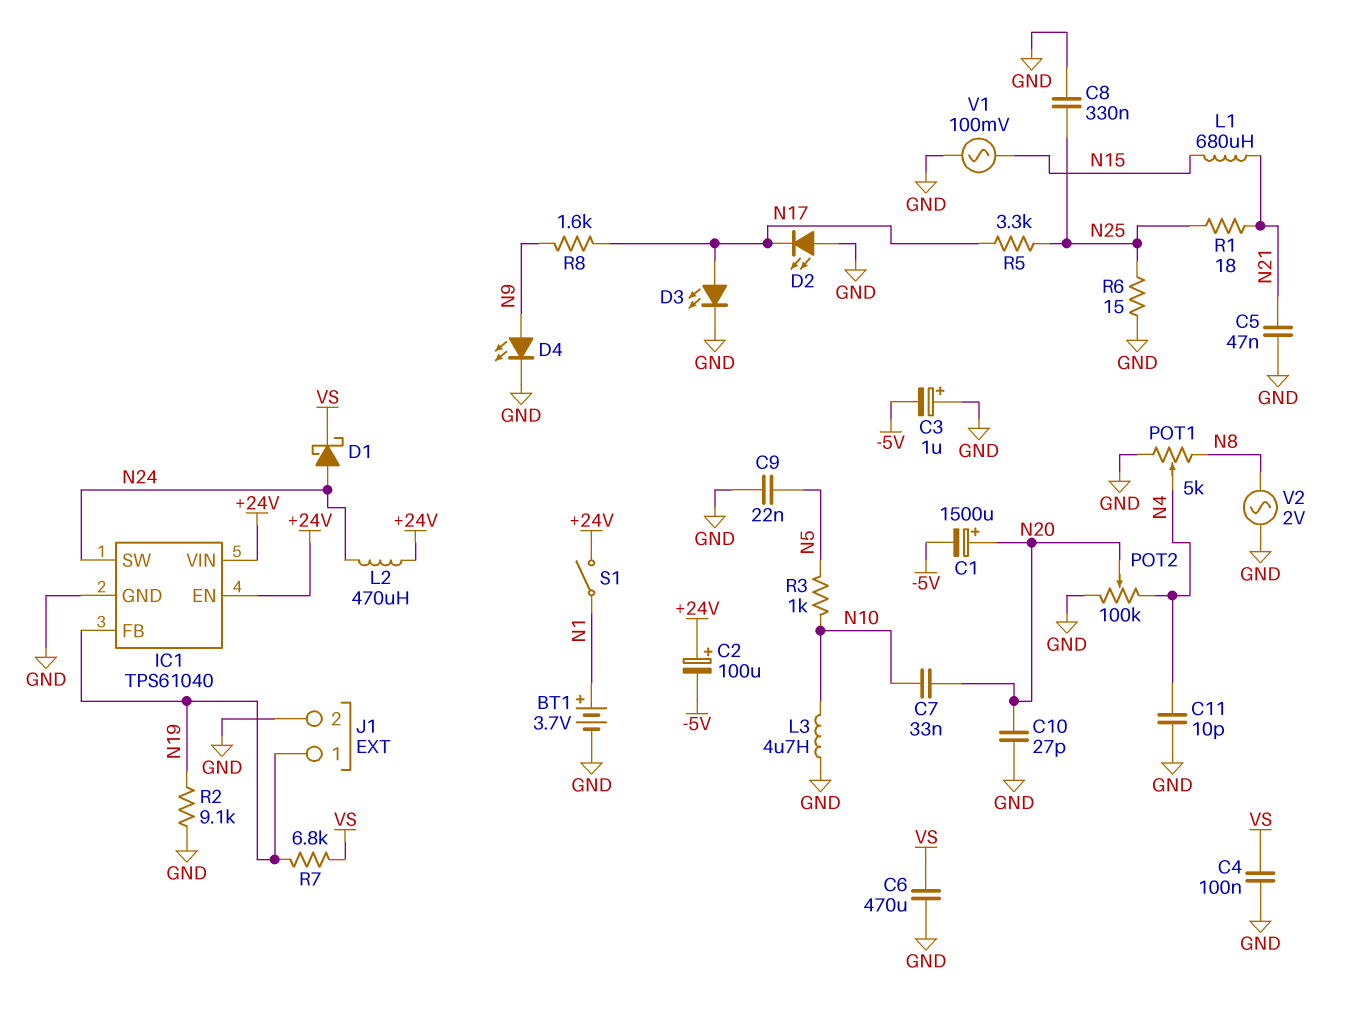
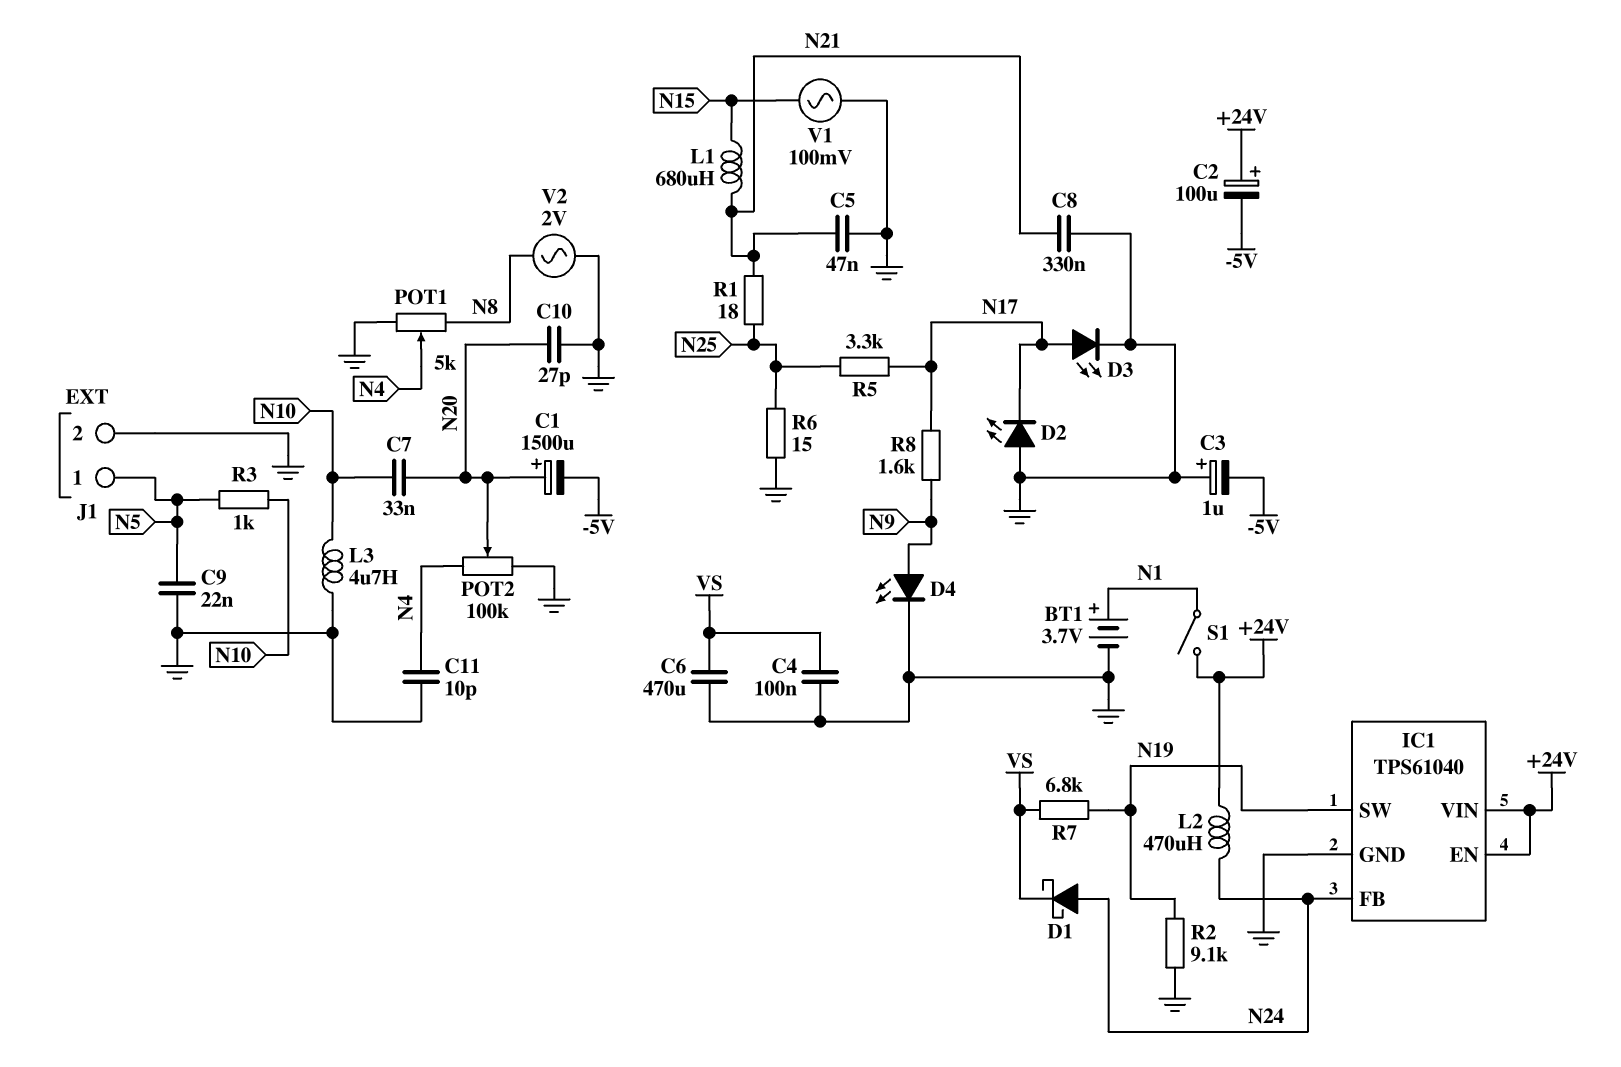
C8: 330nF (GND, N25) -> 330nF (GND, N21)
IC1 pin FB: N19 -> N24
IC1 pin SW: N24 -> N19
J1 pin 1: N19 -> N5

